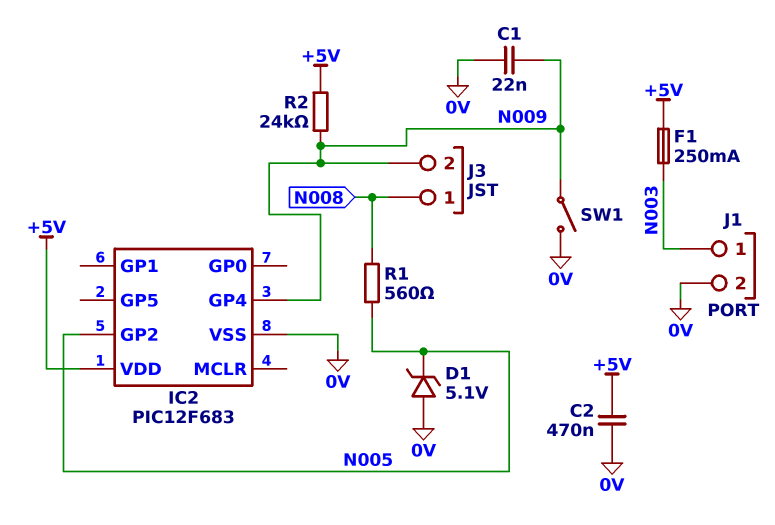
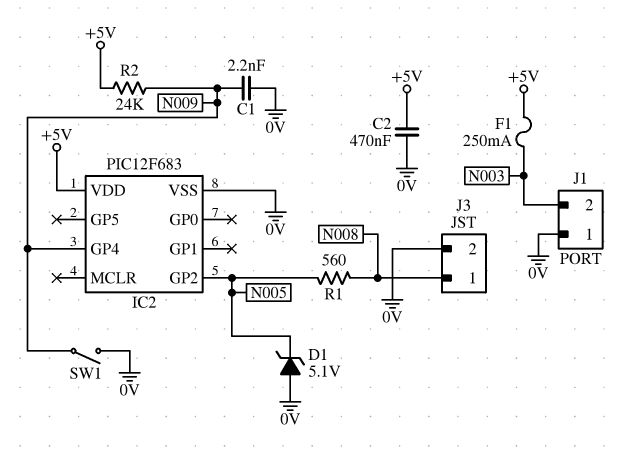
C1: 22nF (0V, N009) -> 2.2nF (0V, N009)
J1 pin 1: N003 -> 0V
J1 pin 2: 0V -> N003
J3 pin 2: N009 -> 0V

